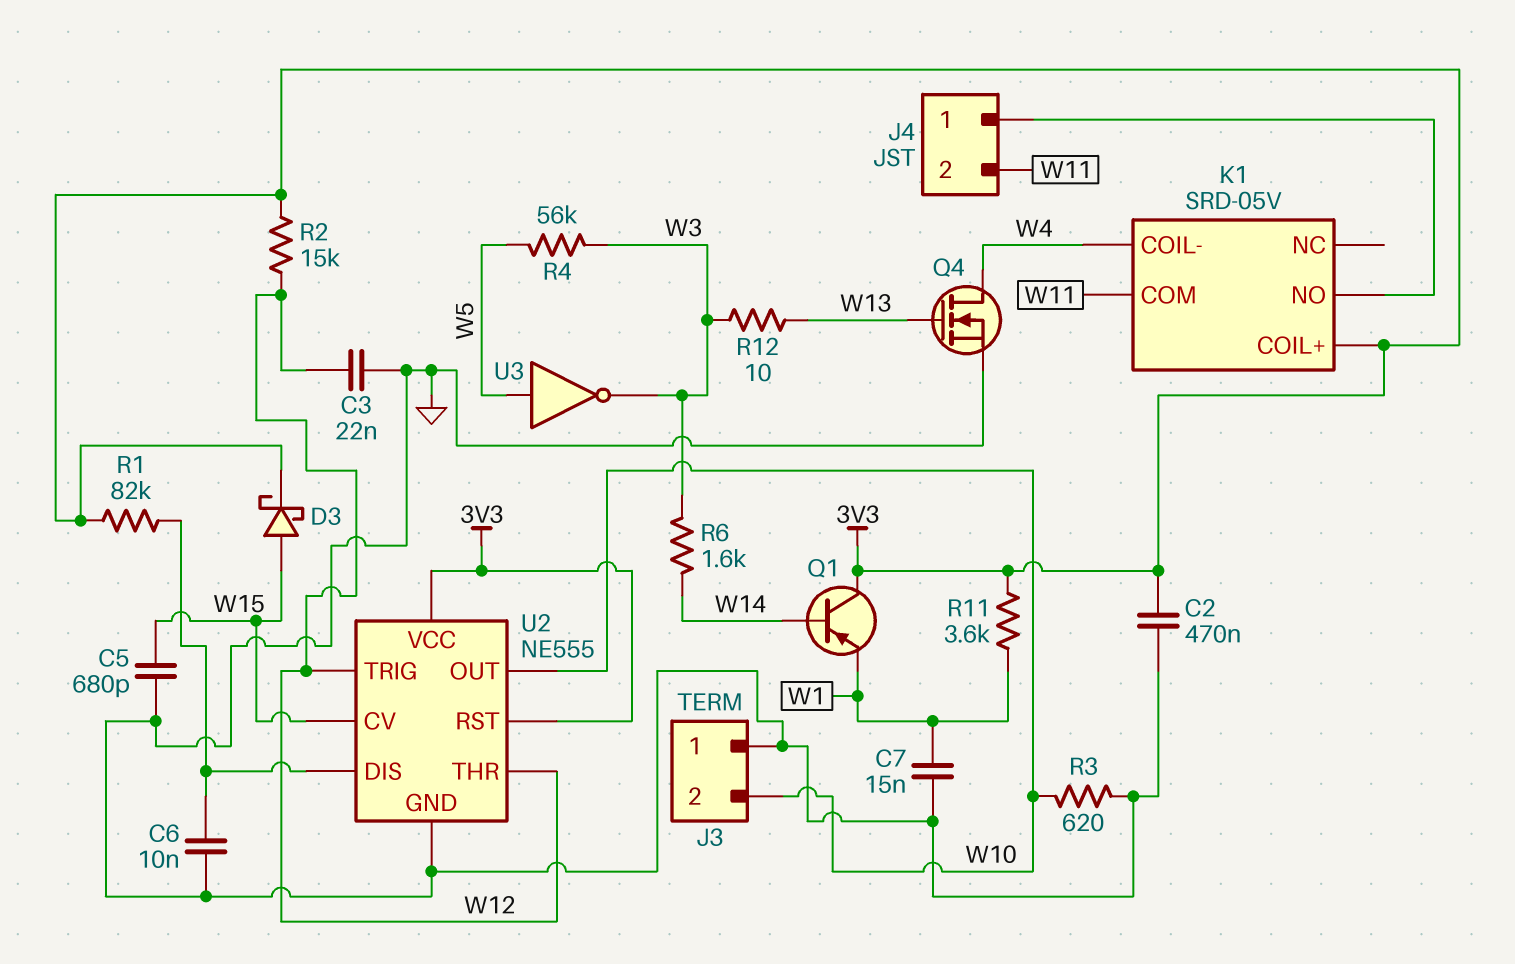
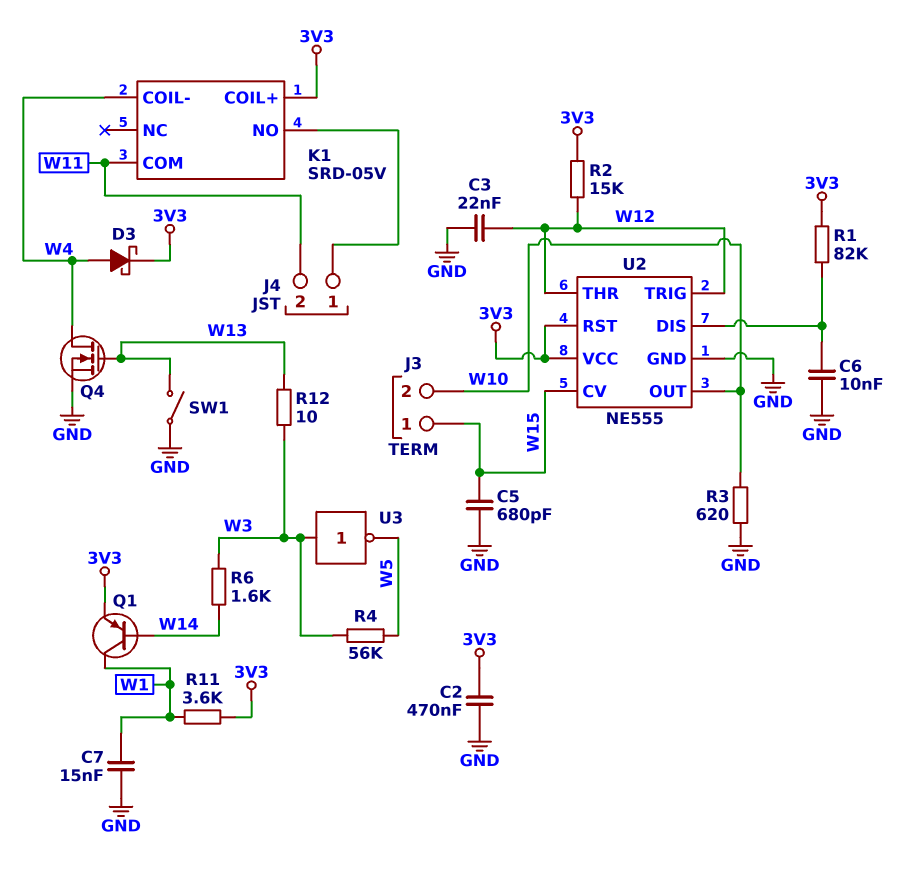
D3: schottky (A W15, K 3V3) -> schottky (A W4, K 3V3)
J3 pin 1: GND -> W15
Q1: PNP (B W14, C 3V3, E W1) -> PNP (B W14, C W1, E 3V3)
SW1: none -> switch (GND, W13)
U3: NOT (in W5, out W3) -> NOT (in W3, out W5)

